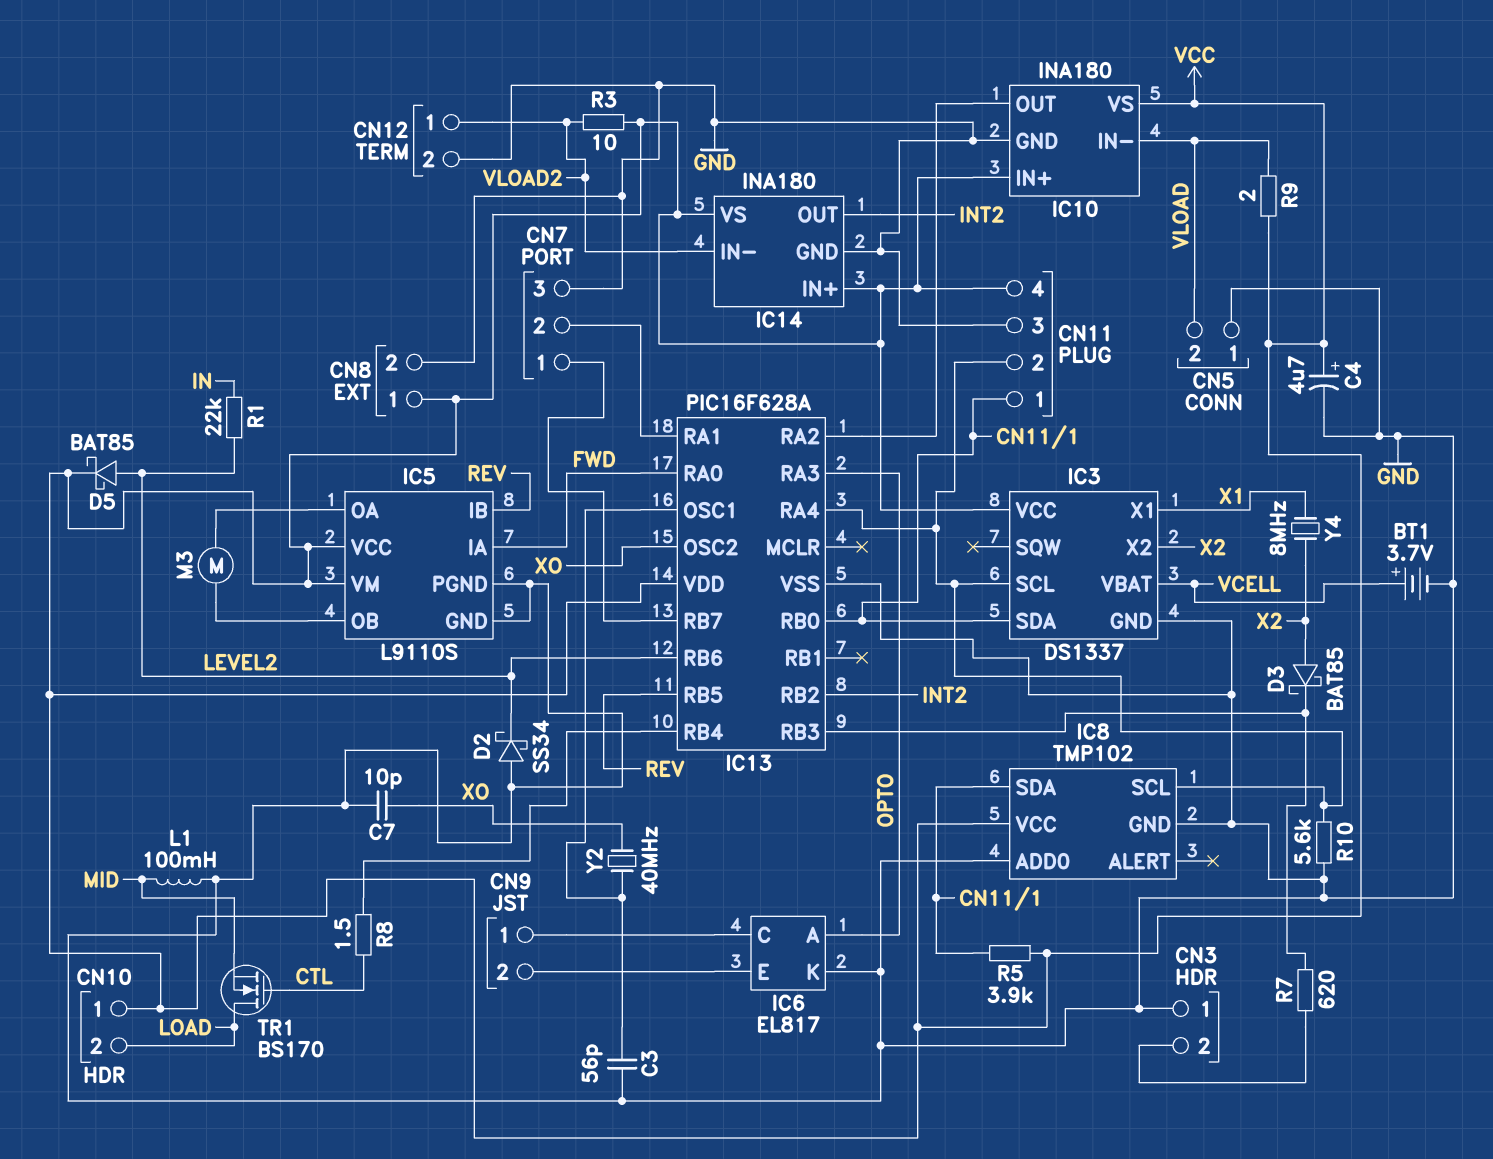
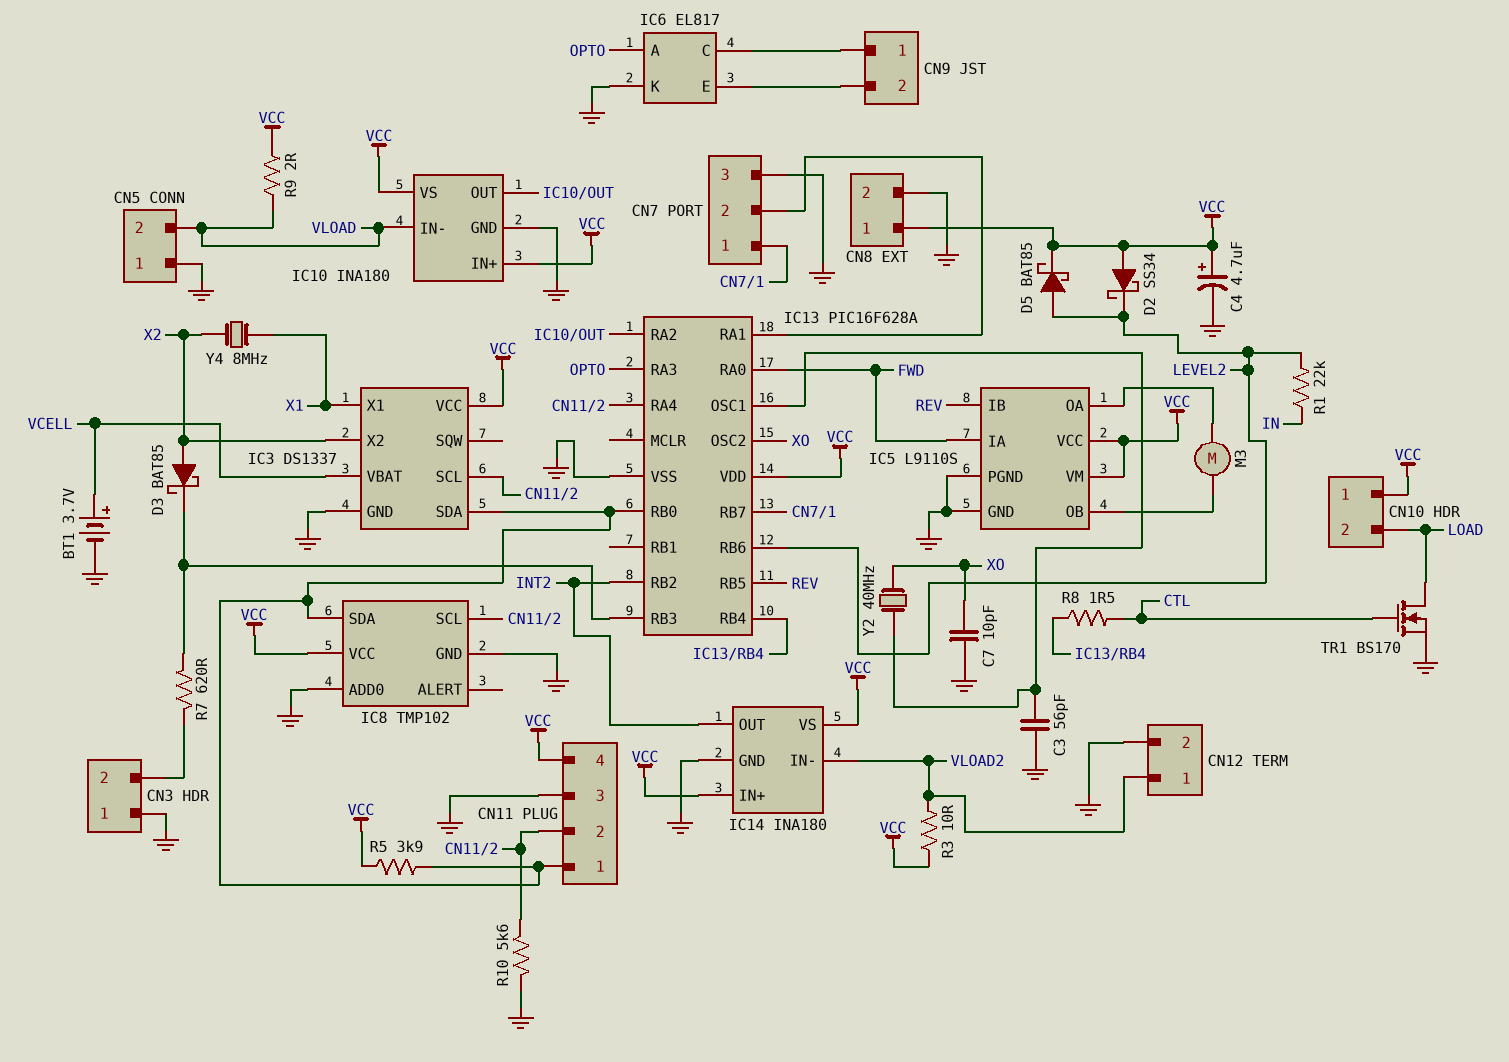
D2: schottky SS34 (A GND, K LEVEL2) -> schottky SS34 (A VCC, K LEVEL2)
L1: 100mH (GND, MID) -> none
TR1: NMOS BS170 (G CTL, D LOAD, S MID) -> NMOS BS170 (G CTL, D LOAD, S GND)

